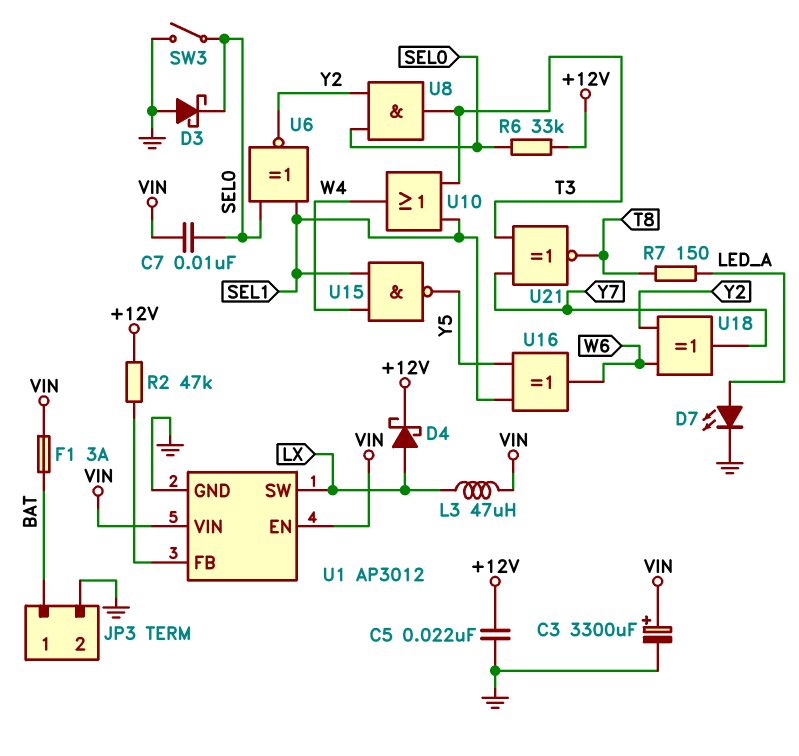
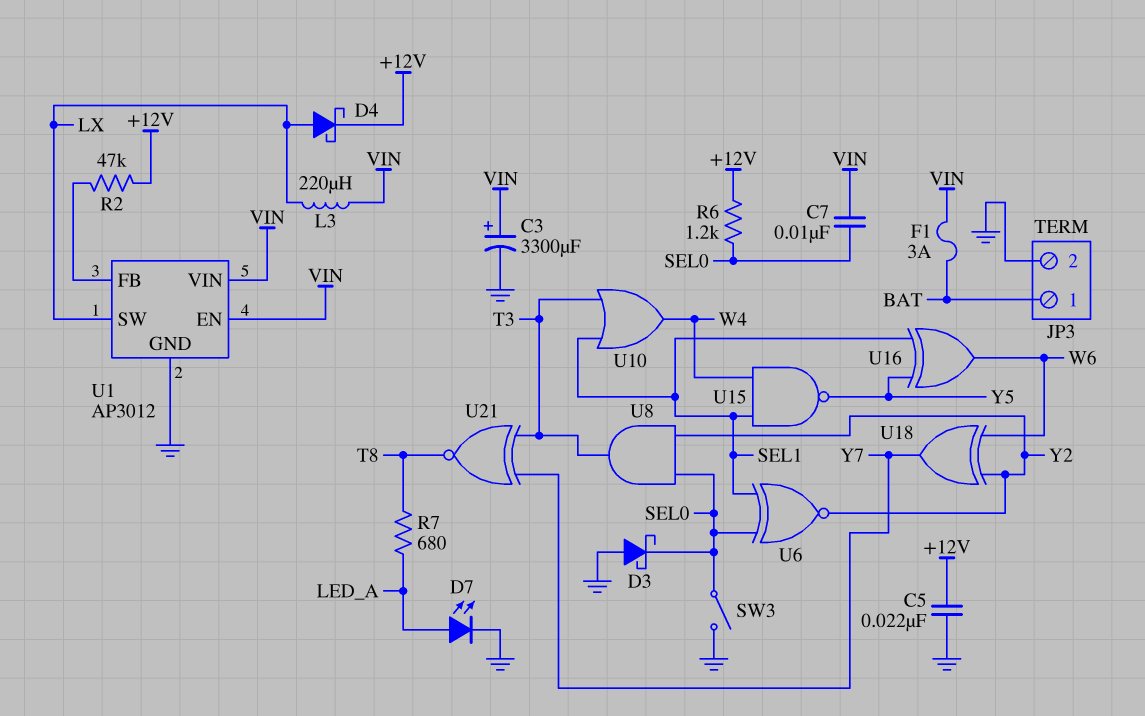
L3: 47uH (LX, VIN) -> 220uH (LX, VIN)
R6: 33k (+12V, SEL0) -> 1.2k (+12V, SEL0)
R7: 150 (LED_A, T8) -> 680 (LED_A, T8)

